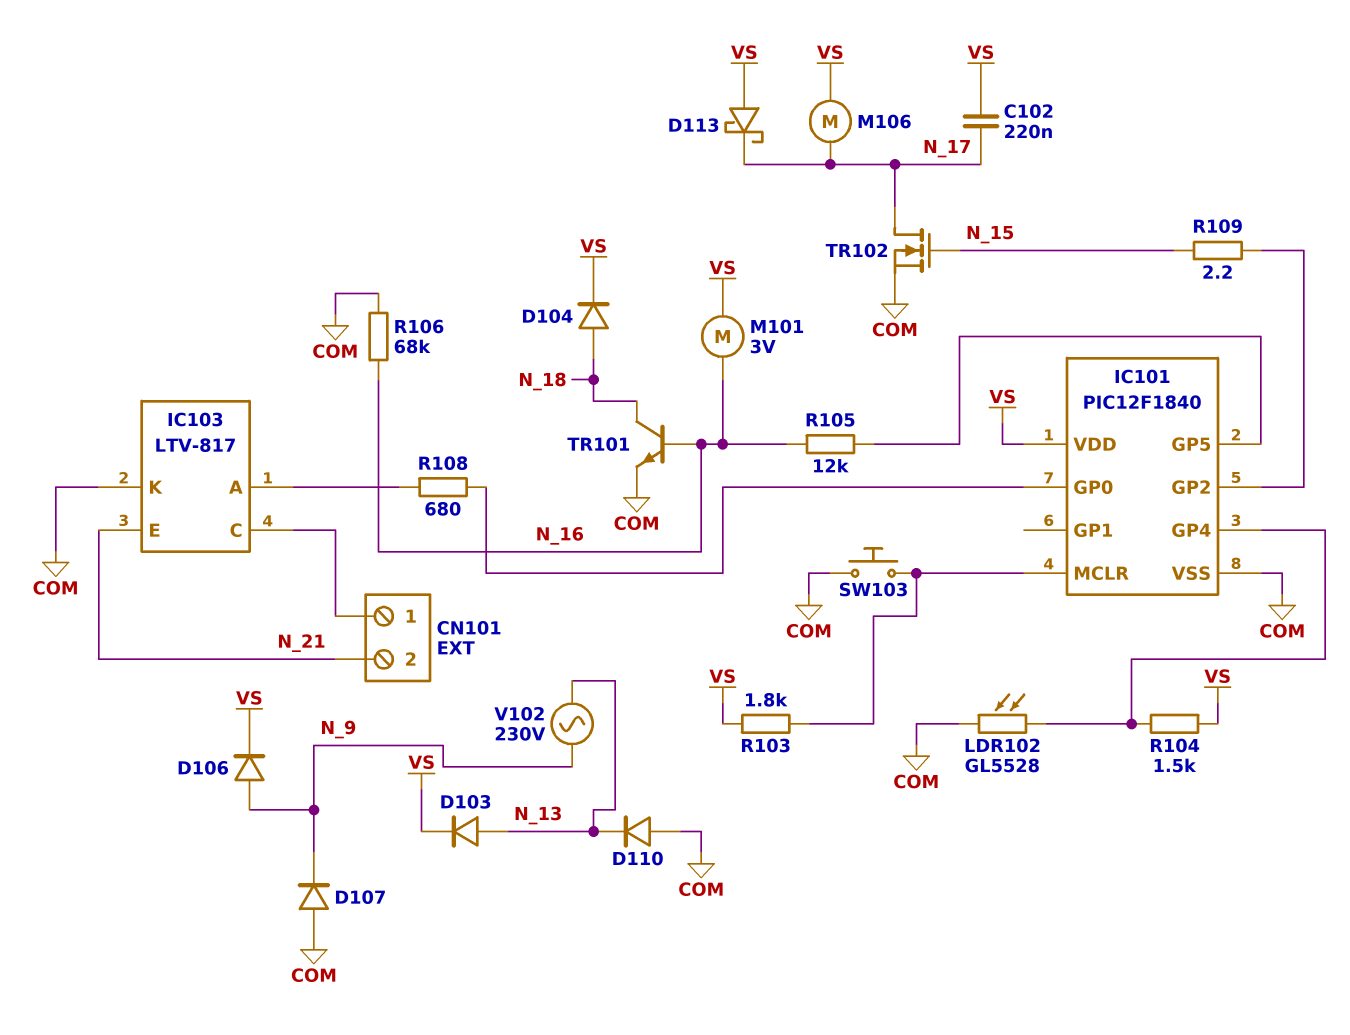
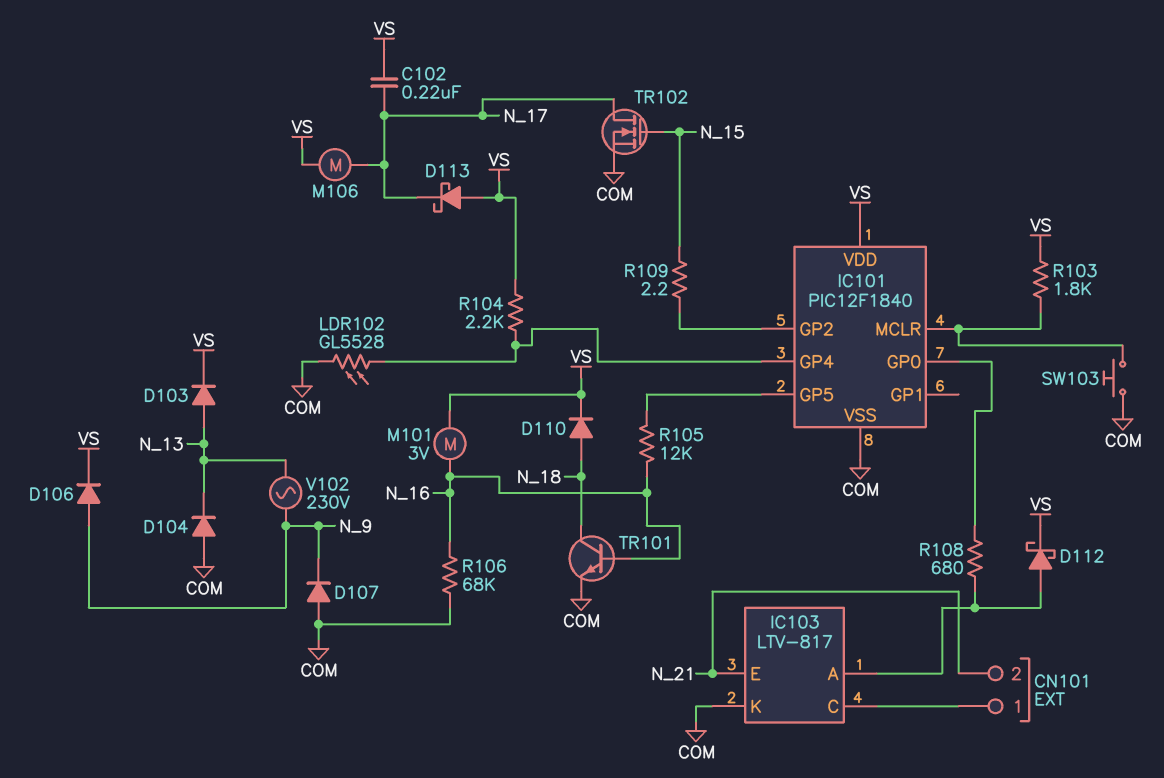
D104: diode (A N_18, K VS) -> diode (A COM, K N_13)
D110: diode (A COM, K N_13) -> diode (A N_18, K VS)
D112: none -> schottky (A IC103/A, K VS)
R104: 1.5k (IC101/GP4, VS) -> 2.2k (IC101/GP4, VS)

